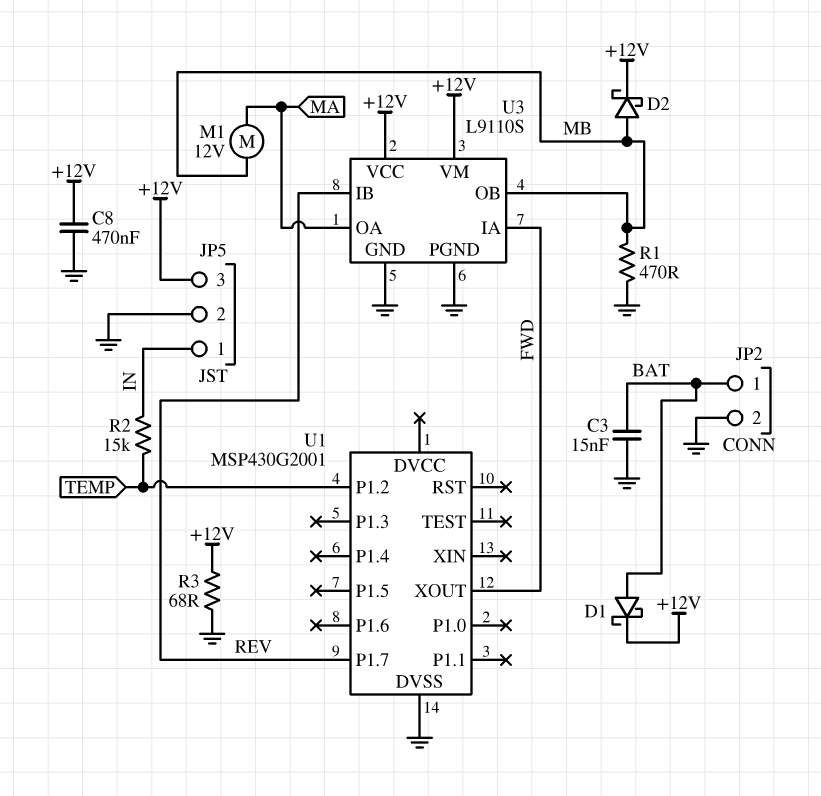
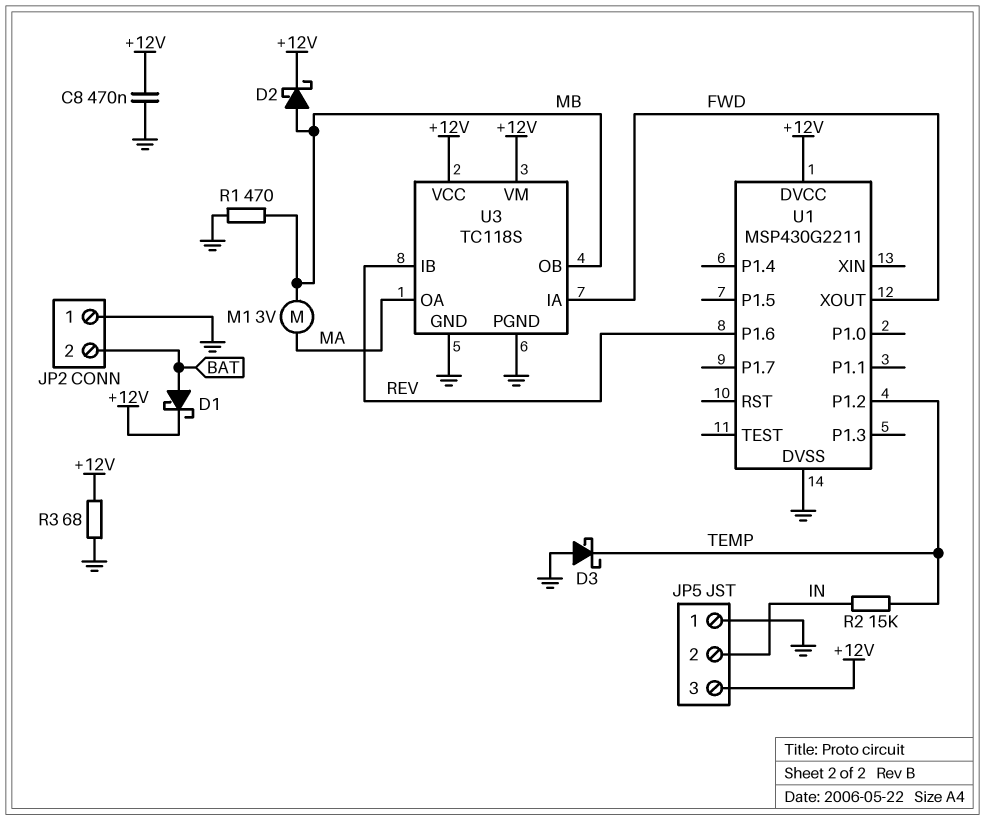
C3: 15nF (BAT, GND) -> none
D3: none -> schottky (A GND, K TEMP)
JP2 pin 1: BAT -> GND
JP2 pin 2: GND -> BAT
JP5 pin 1: IN -> GND
JP5 pin 2: GND -> IN
M1: motor 12V (MA, MB) -> motor 3V (MA, MB)
U1: MSP430G2001 -> MSP430G2211
U1 pin DVCC: none -> +12V
U1 pin P1.6: none -> REV
U1 pin P1.7: REV -> none
U3: L9110S -> TC118S

